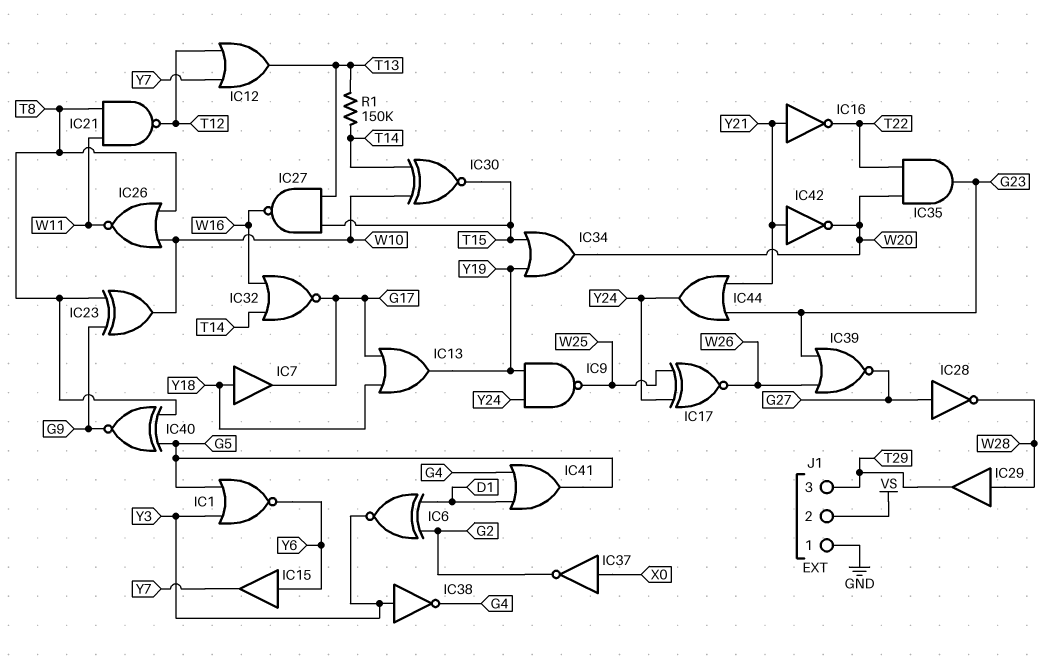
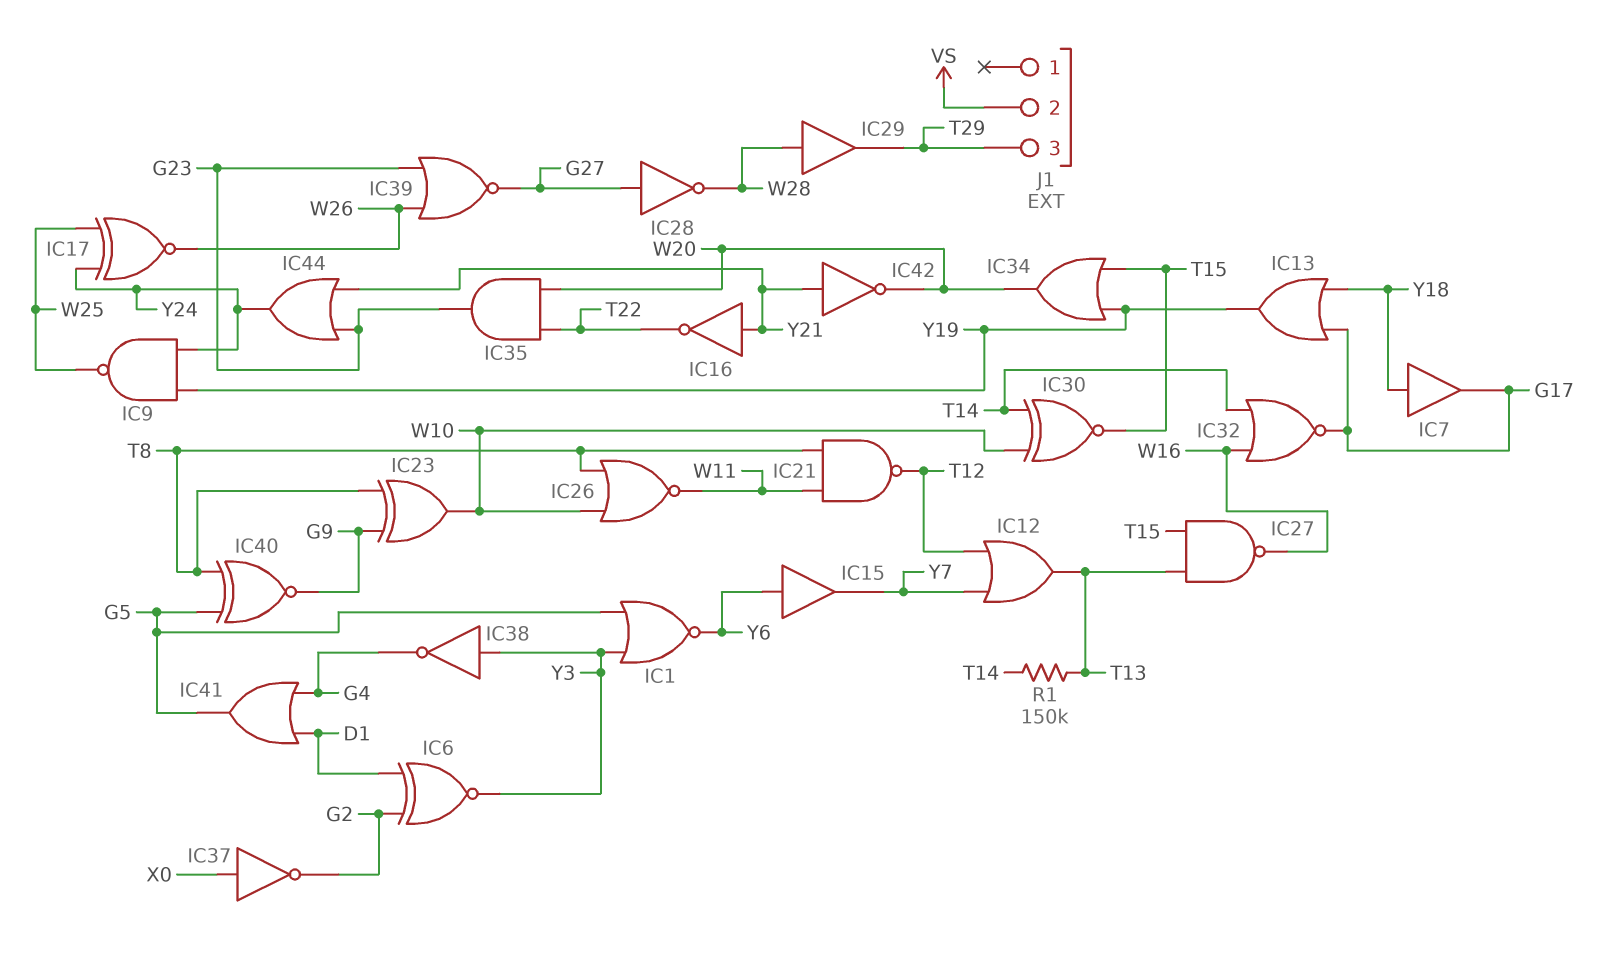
J1 pin 1: GND -> none

